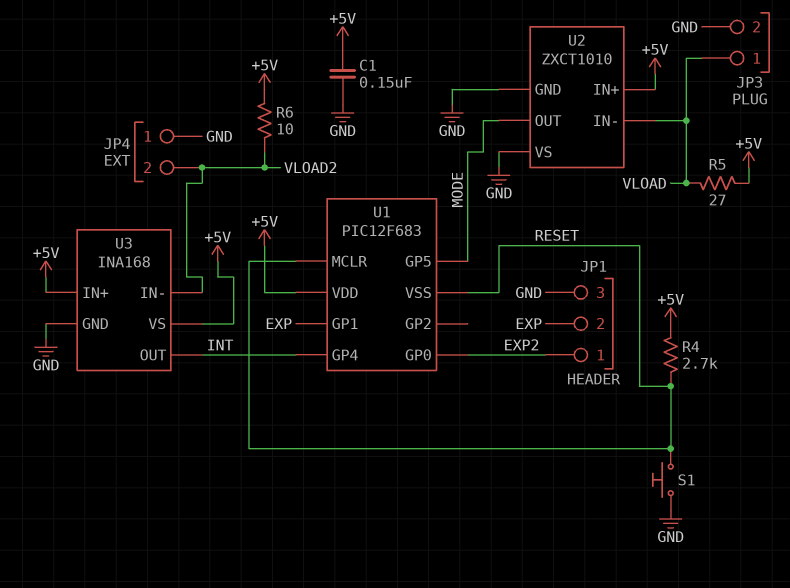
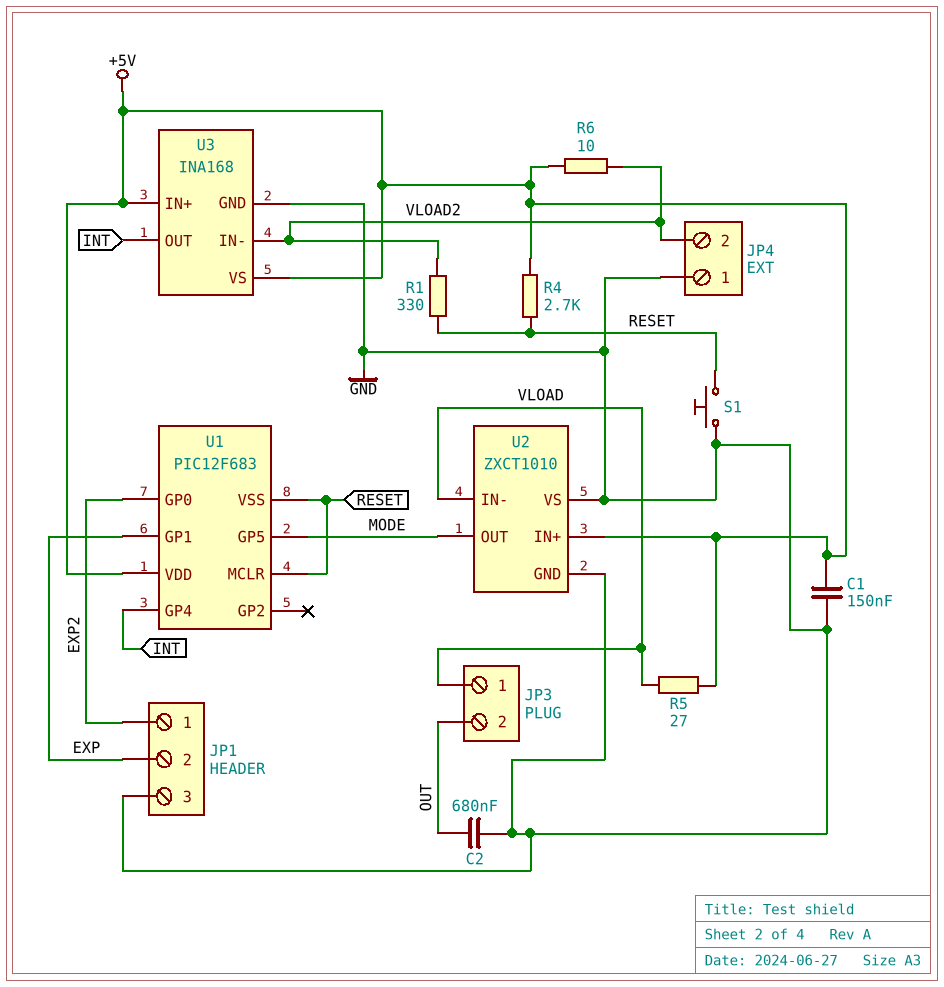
C2: none -> 680nF (GND, OUT)
JP3 pin 2: GND -> OUT
R1: none -> 330 (RESET, VLOAD2)

